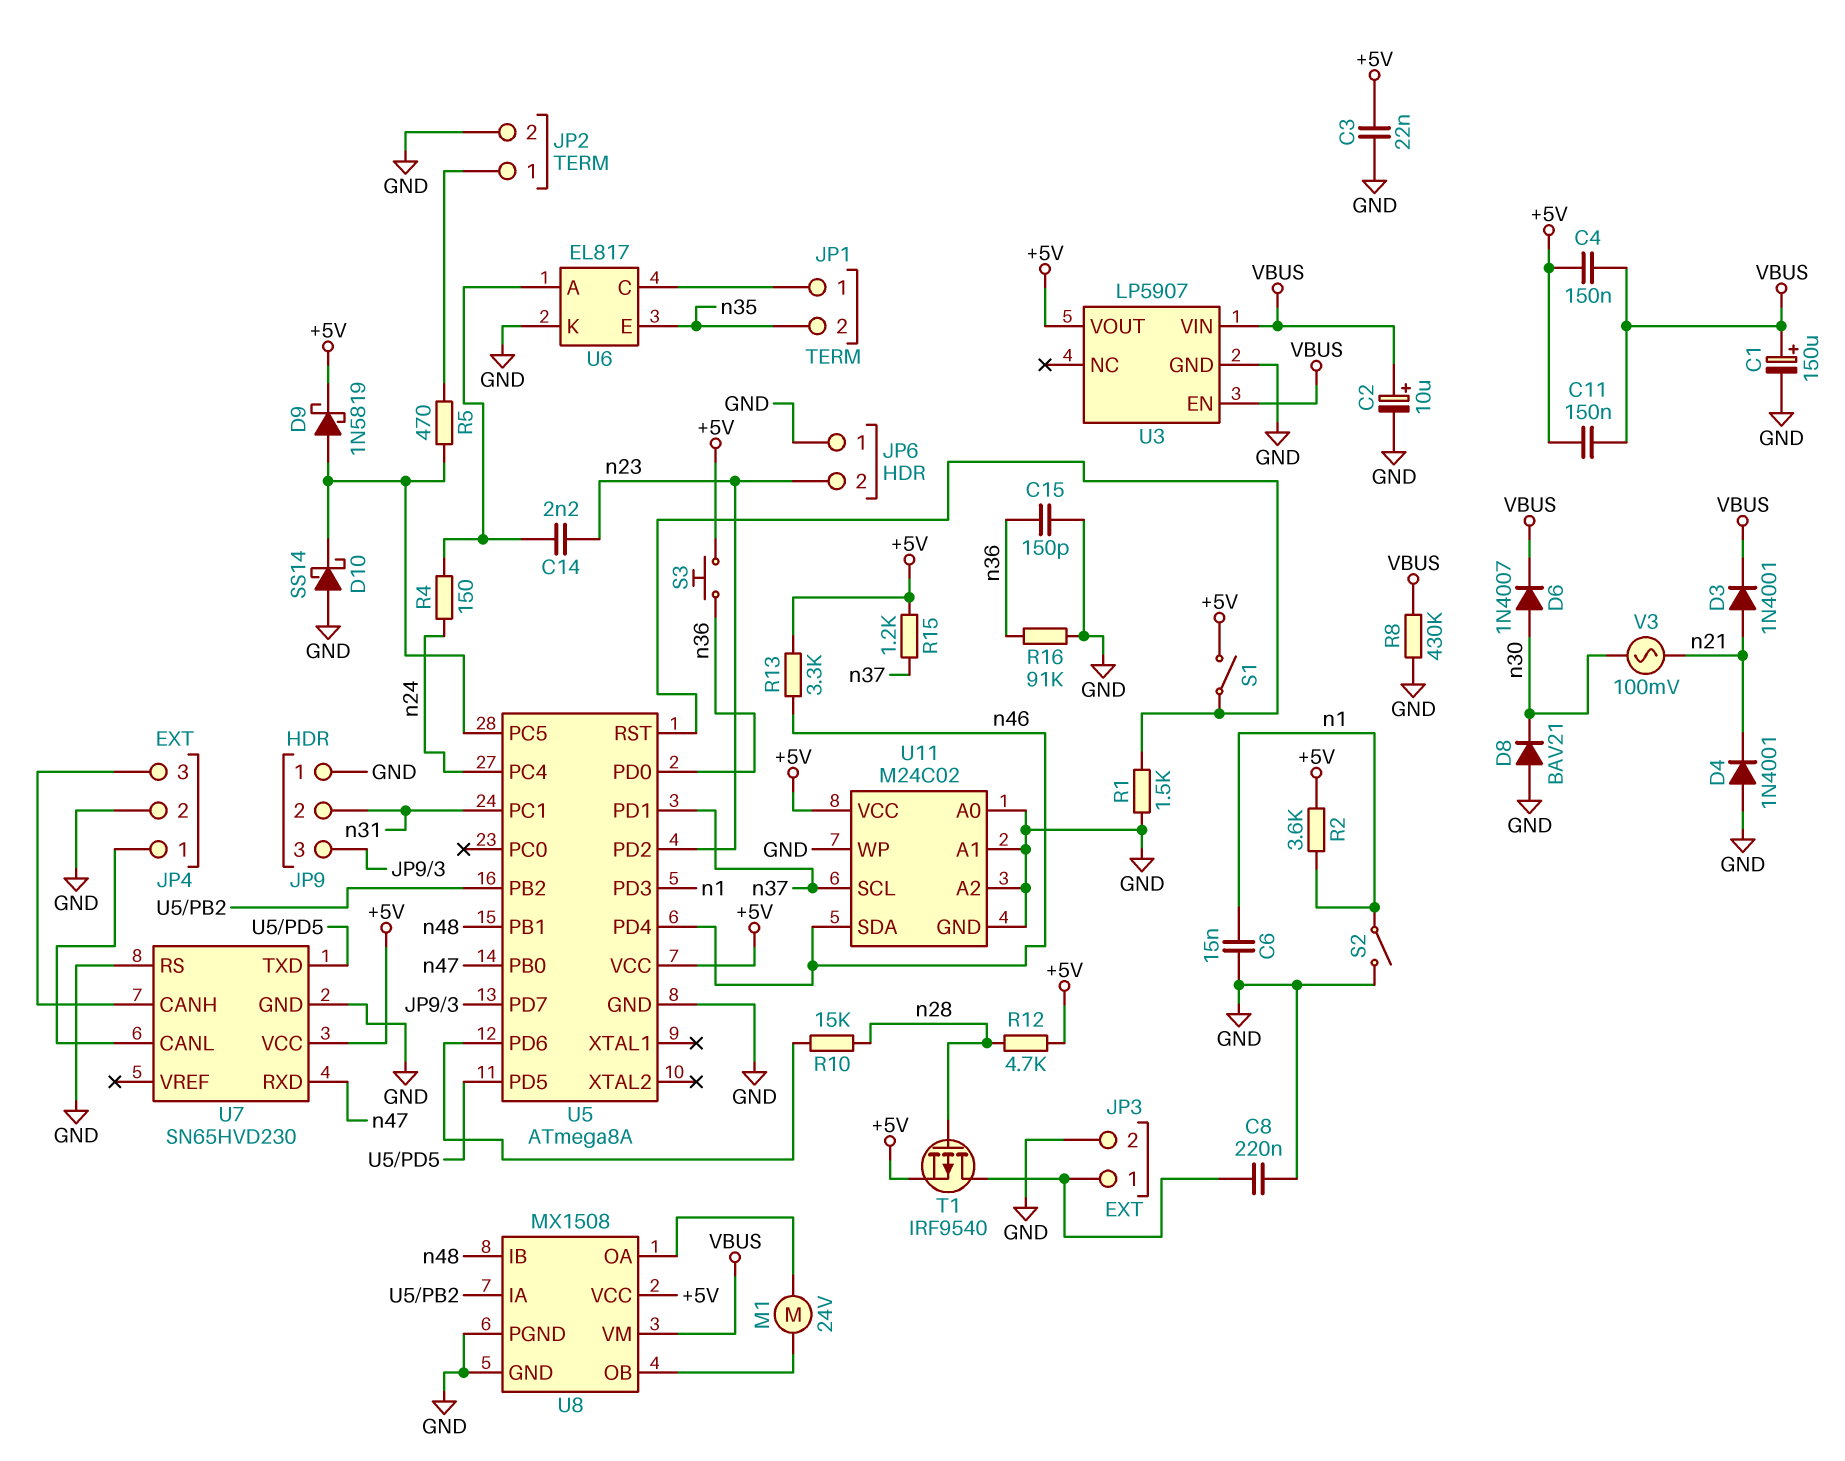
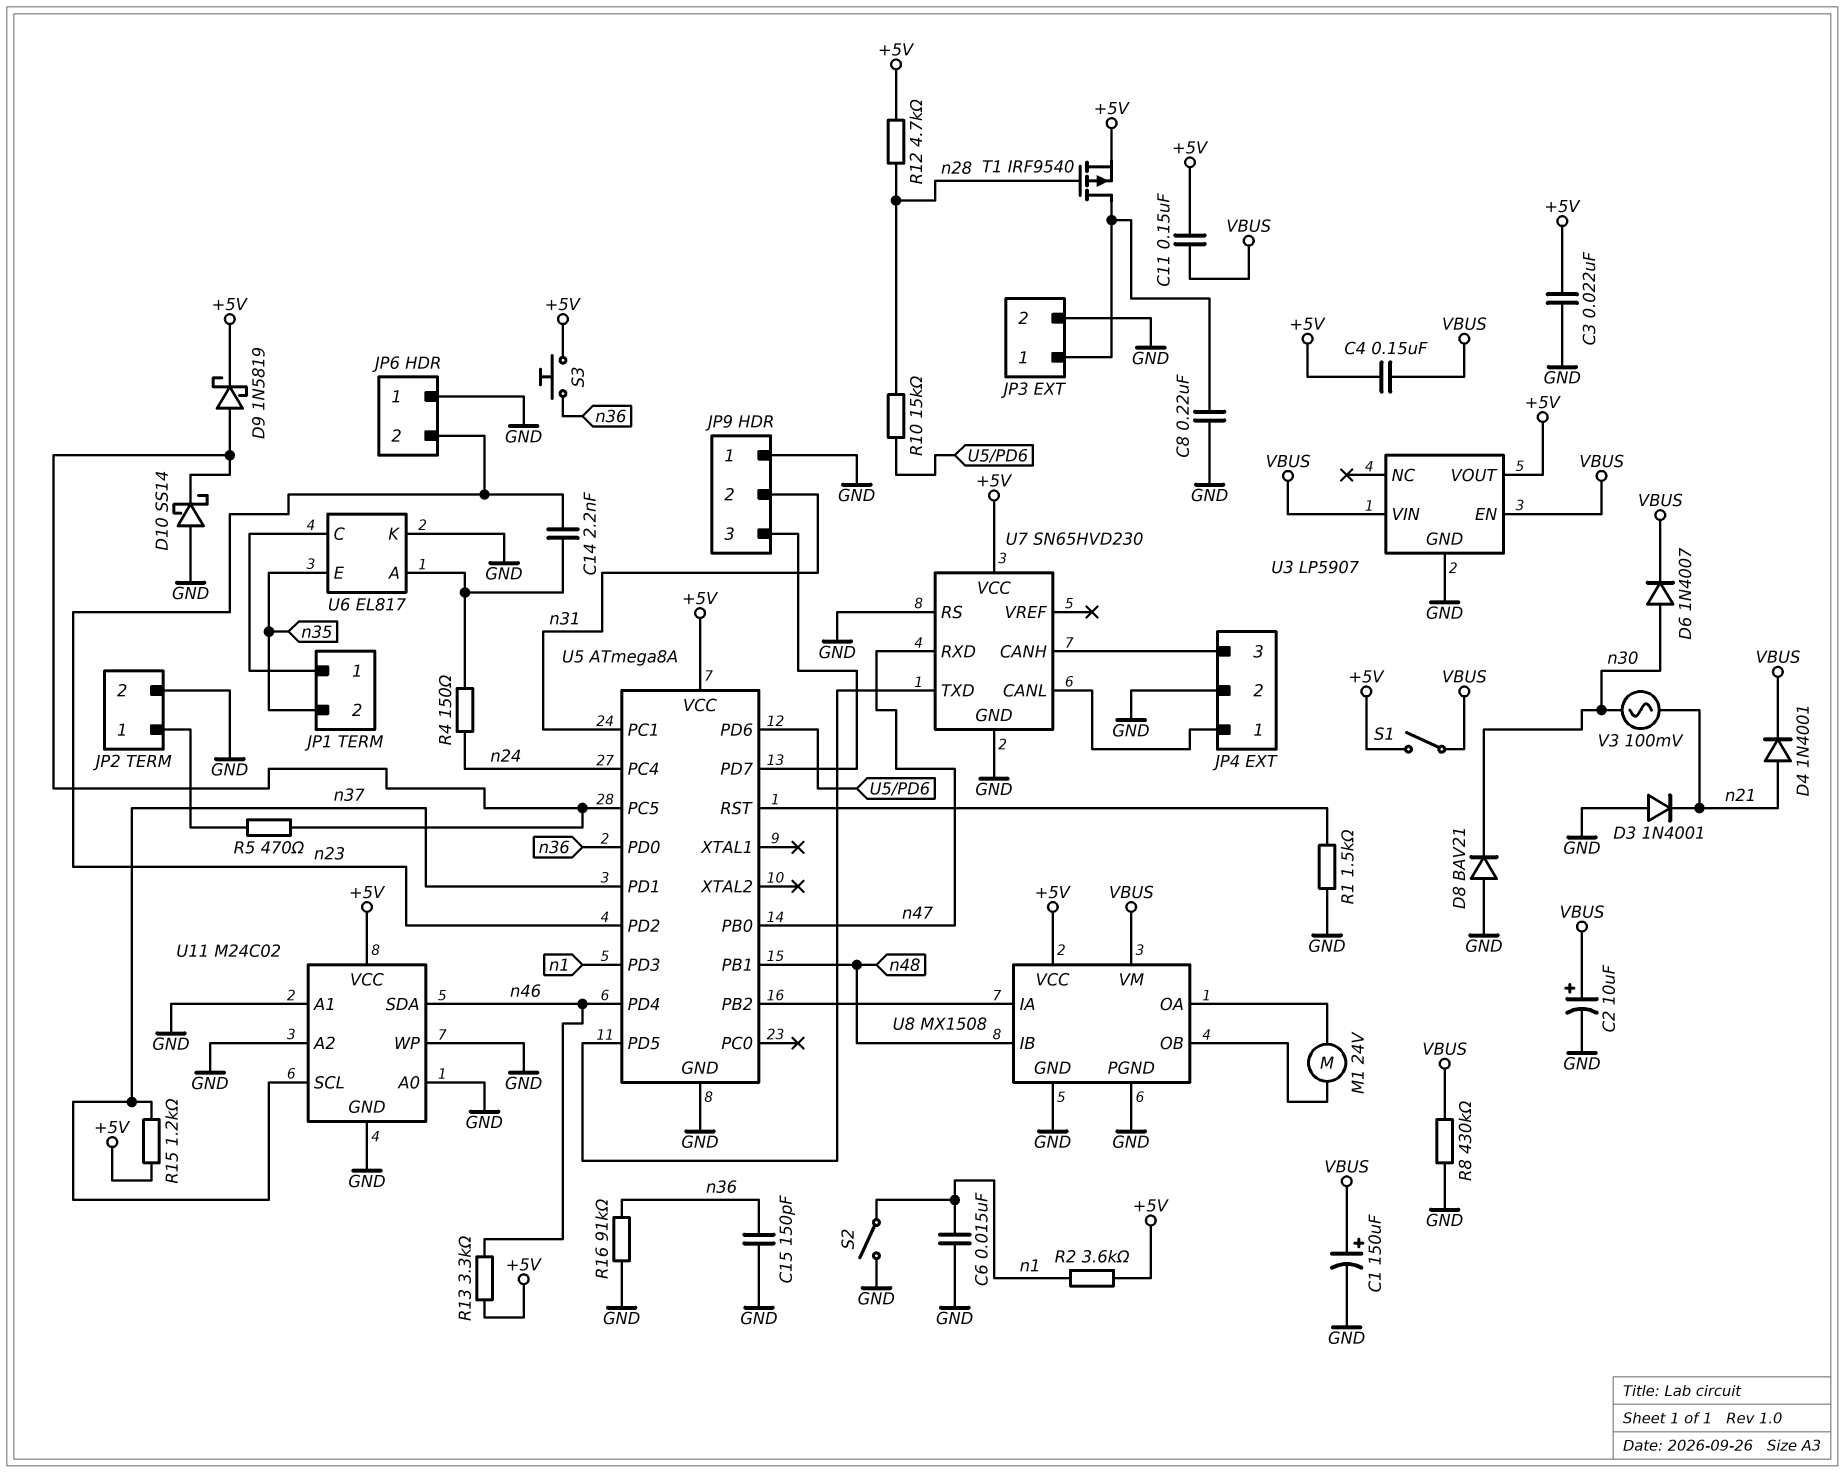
D3: diode 1N4001 (A n21, K VBUS) -> diode 1N4001 (A GND, K n21)
D4: diode 1N4001 (A GND, K n21) -> diode 1N4001 (A n21, K VBUS)
S1: switch (+5V, U5/RST) -> switch (+5V, VBUS)

